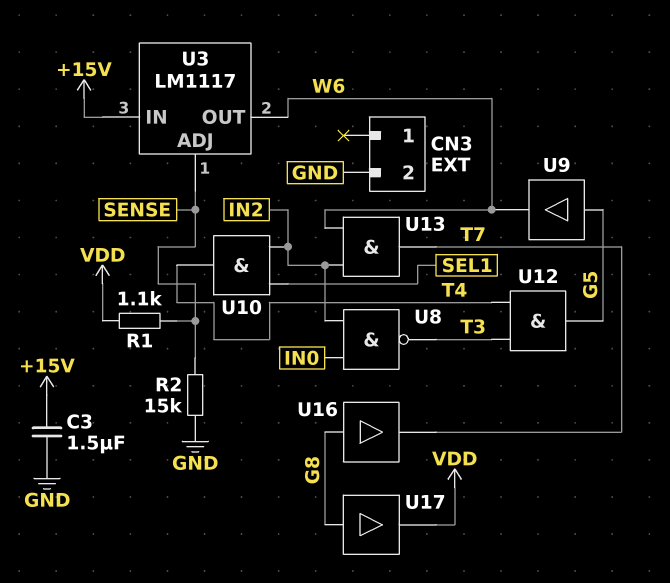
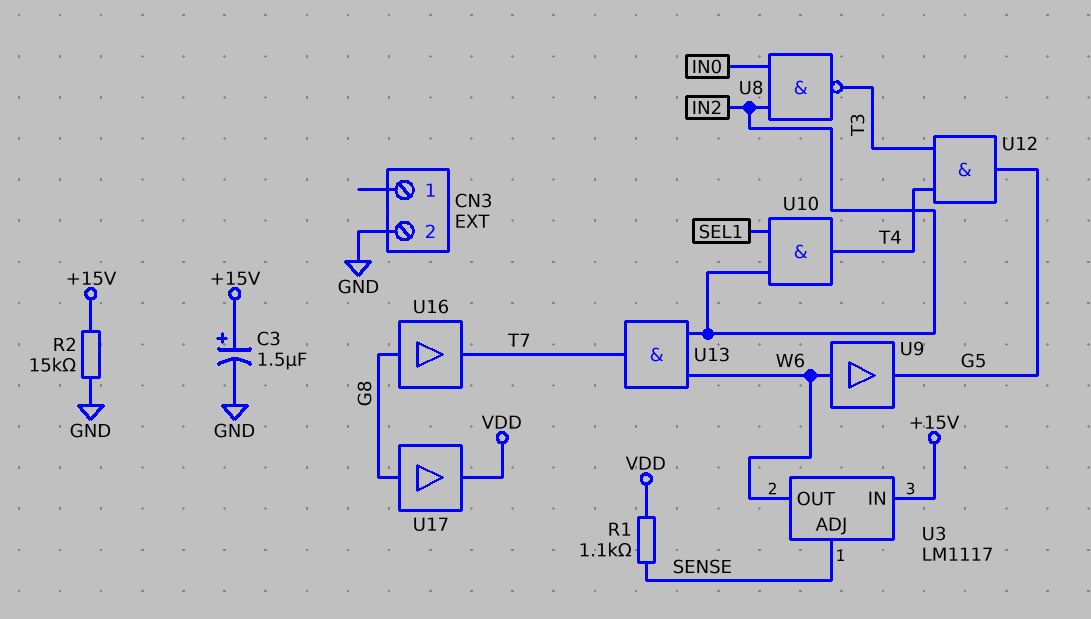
C3: 1.5uF (+15V, GND) -> 1.5uF (plus +15V, minus GND)
R2: 15k (GND, SENSE) -> 15k (+15V, GND)
U9: buffer (in G5, out W6) -> buffer (in W6, out G5)

